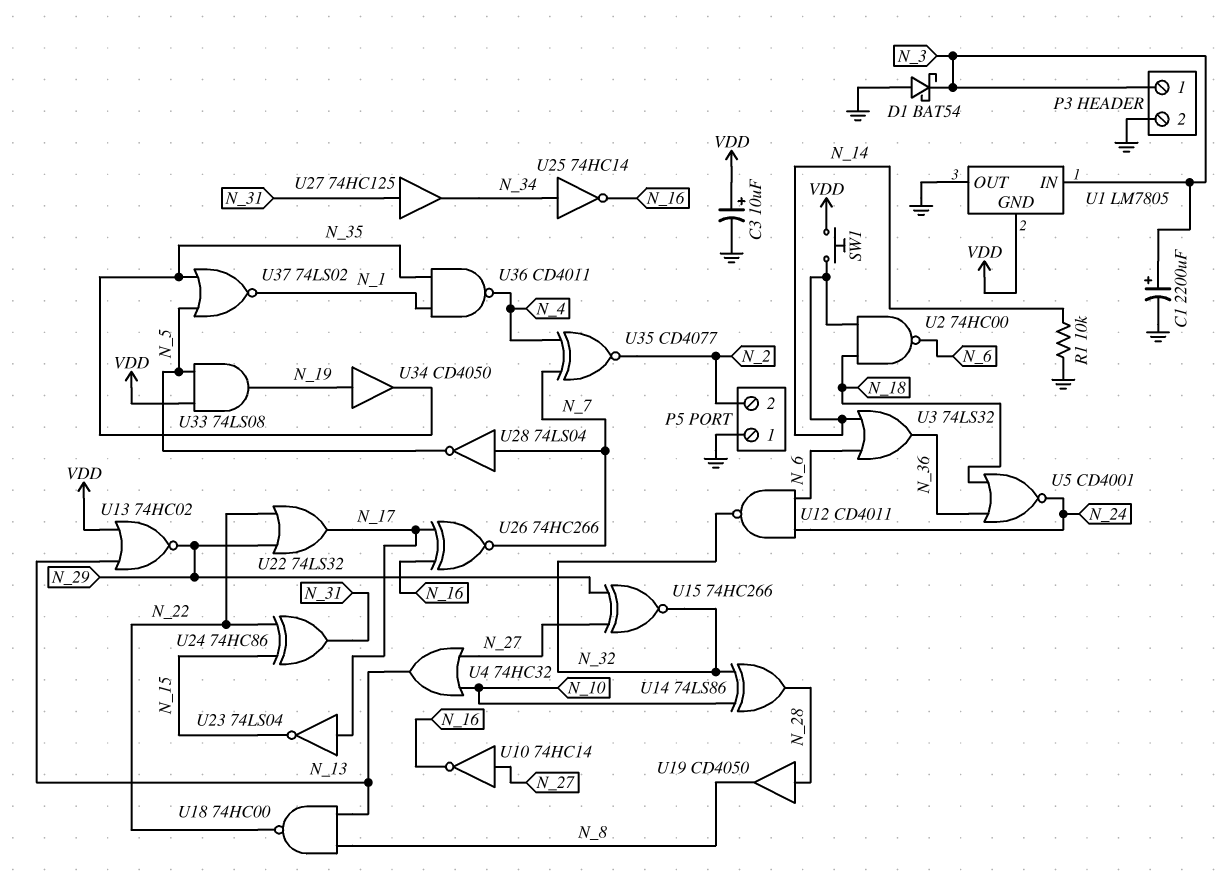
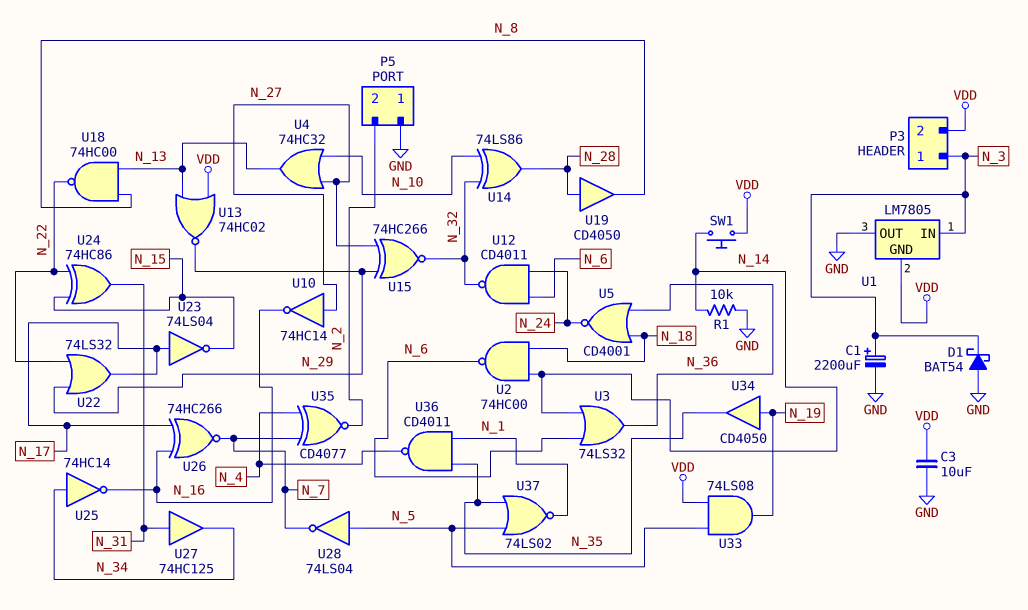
C3: 10uF (plus VDD, minus GND) -> 10uF (GND, VDD)
P3 pin 2: GND -> VDD
U28: NOT 74LS04 (in N_7, out N_5) -> NOT 74LS04 (in N_5, out N_7)

